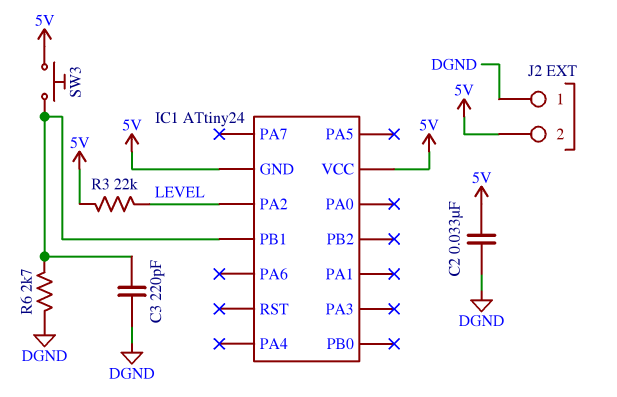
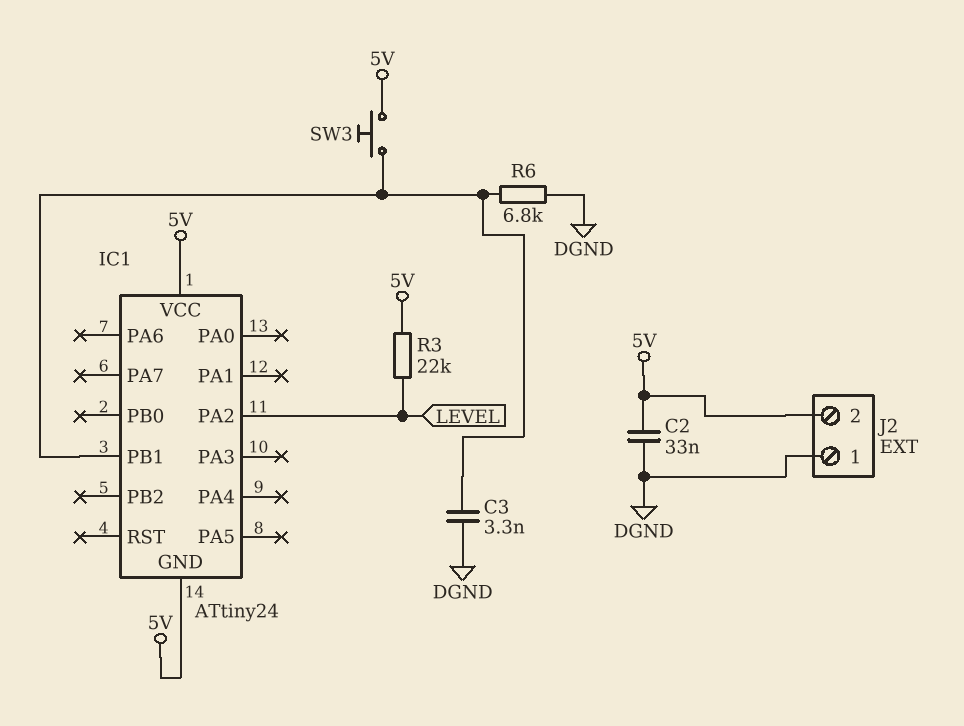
C3: 220pF (DGND, IC1/PB1) -> 3.3nF (DGND, IC1/PB1)
R6: 2.7k (DGND, IC1/PB1) -> 6.8k (DGND, IC1/PB1)

